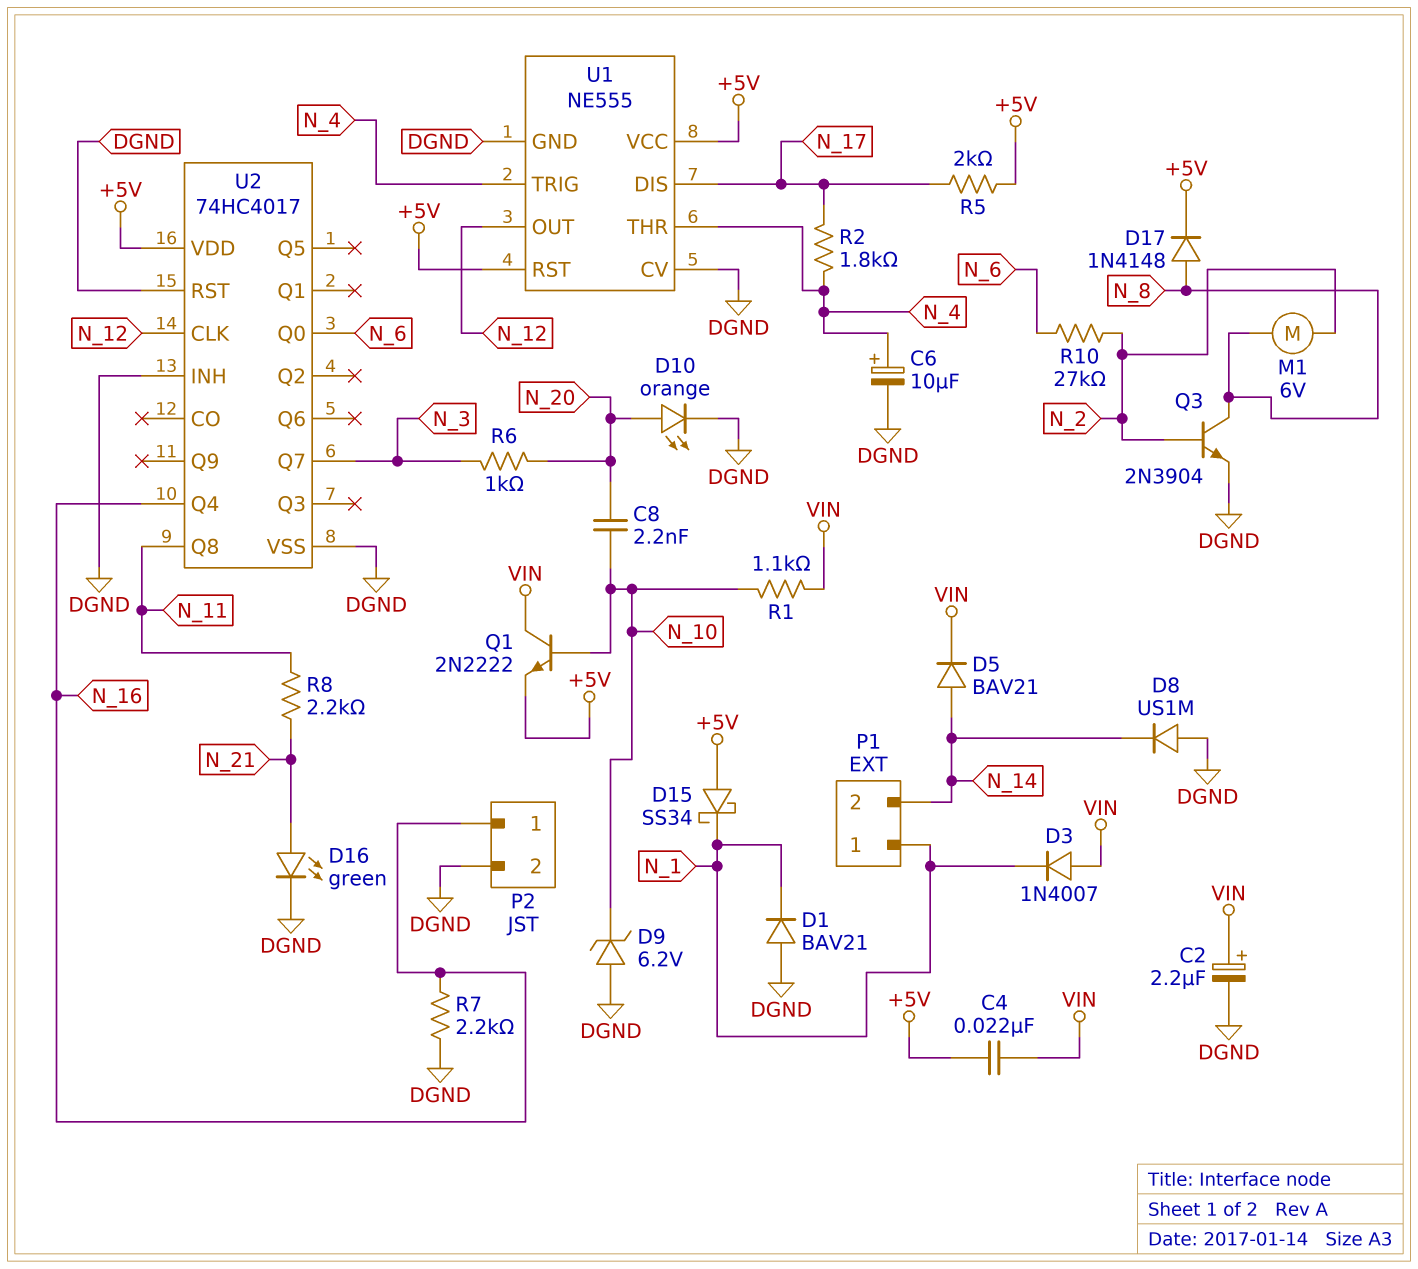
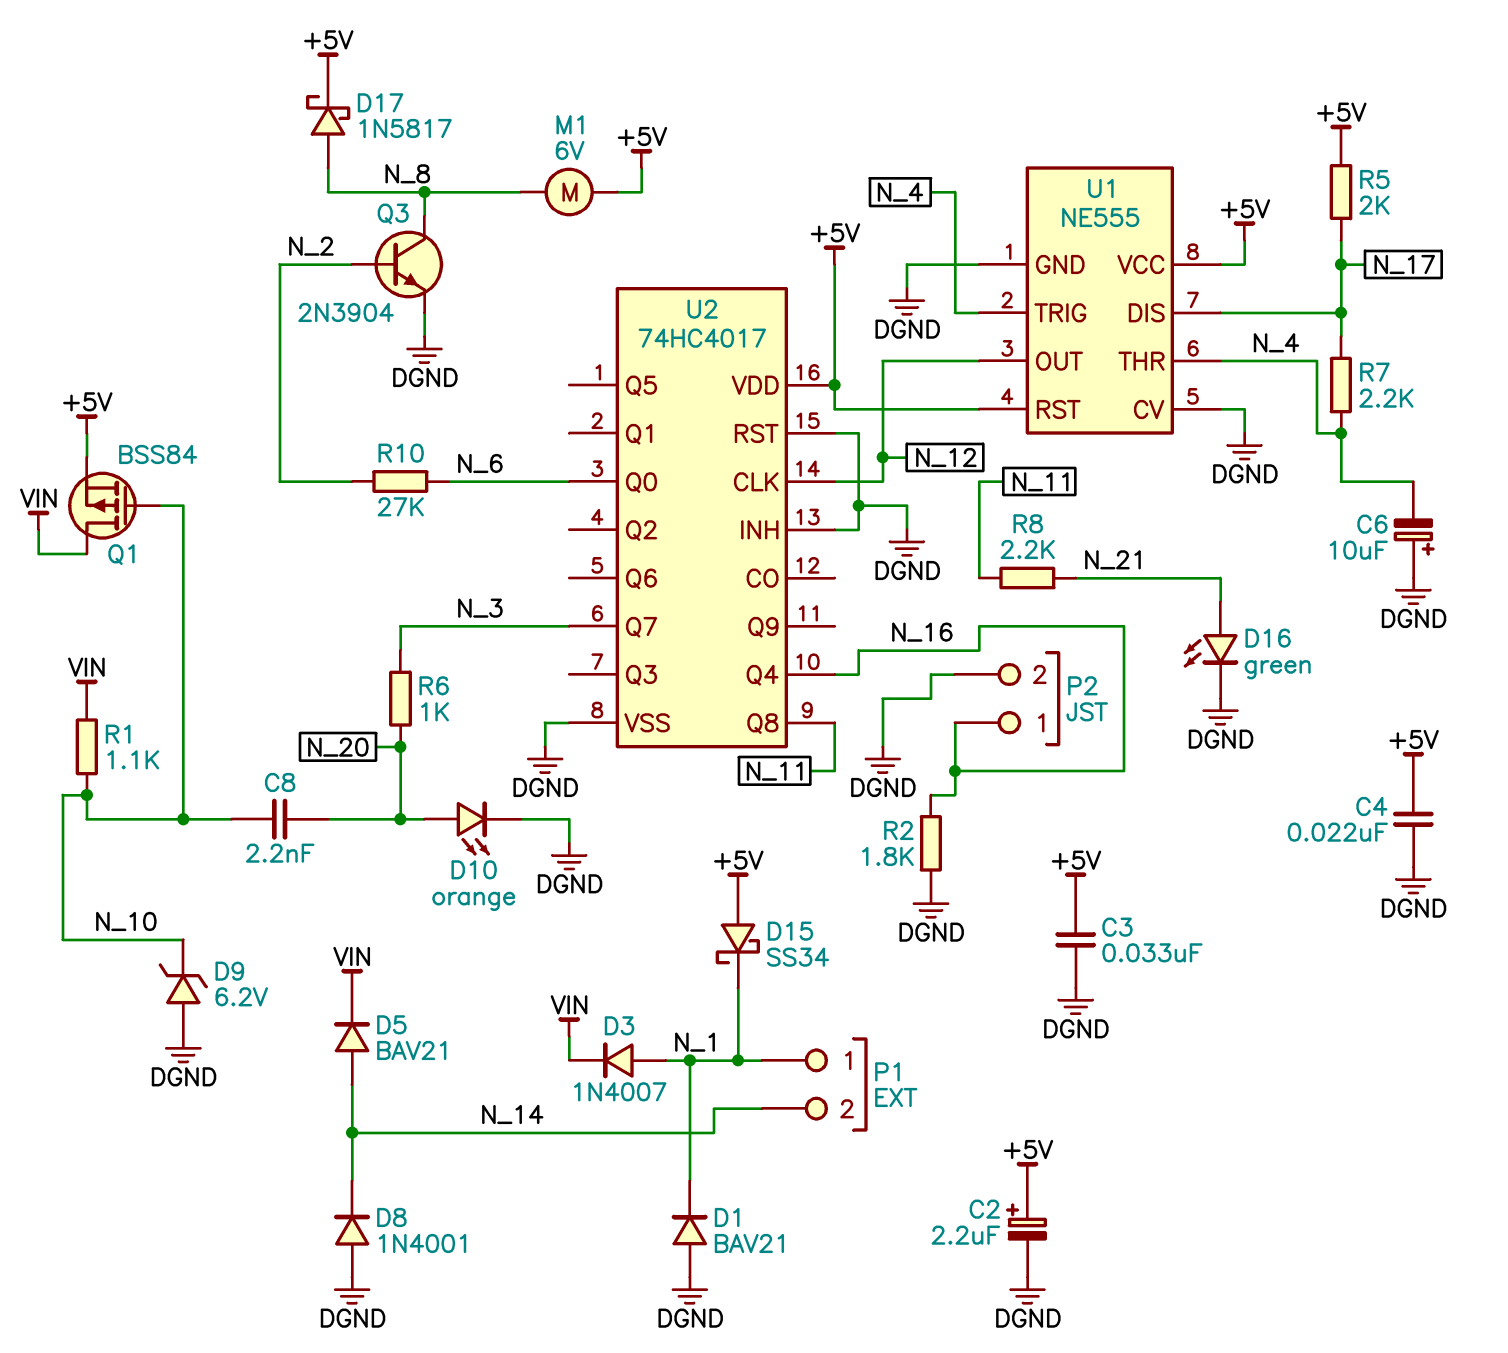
C2: 2.2uF (plus VIN, minus DGND) -> 2.2uF (plus +5V, minus DGND)
C3: none -> 33nF (+5V, DGND)
C4: 22nF (+5V, VIN) -> 22nF (+5V, DGND)
C6: 10uF (plus N_4, minus DGND) -> 10uF (plus DGND, minus N_4)
D3: diode 1N4007 (A VIN, K N_1) -> diode 1N4007 (A N_1, K VIN)
D8: diode US1M (A DGND, K N_14) -> diode 1N4001 (A DGND, K N_14)
D17: diode 1N4148 (A N_8, K +5V) -> schottky 1N5817 (A N_8, K +5V)
M1: motor 6V (N_2, N_8) -> motor 6V (+5V, N_8)
Q1: NPN 2N2222 (B N_10, C VIN, E +5V) -> PMOS BSS84 (G N_10, D VIN, S +5V)
R2: 1.8k (N_4, N_17) -> 1.8k (DGND, N_16)
R7: 2.2k (DGND, N_16) -> 2.2k (N_4, N_17)

